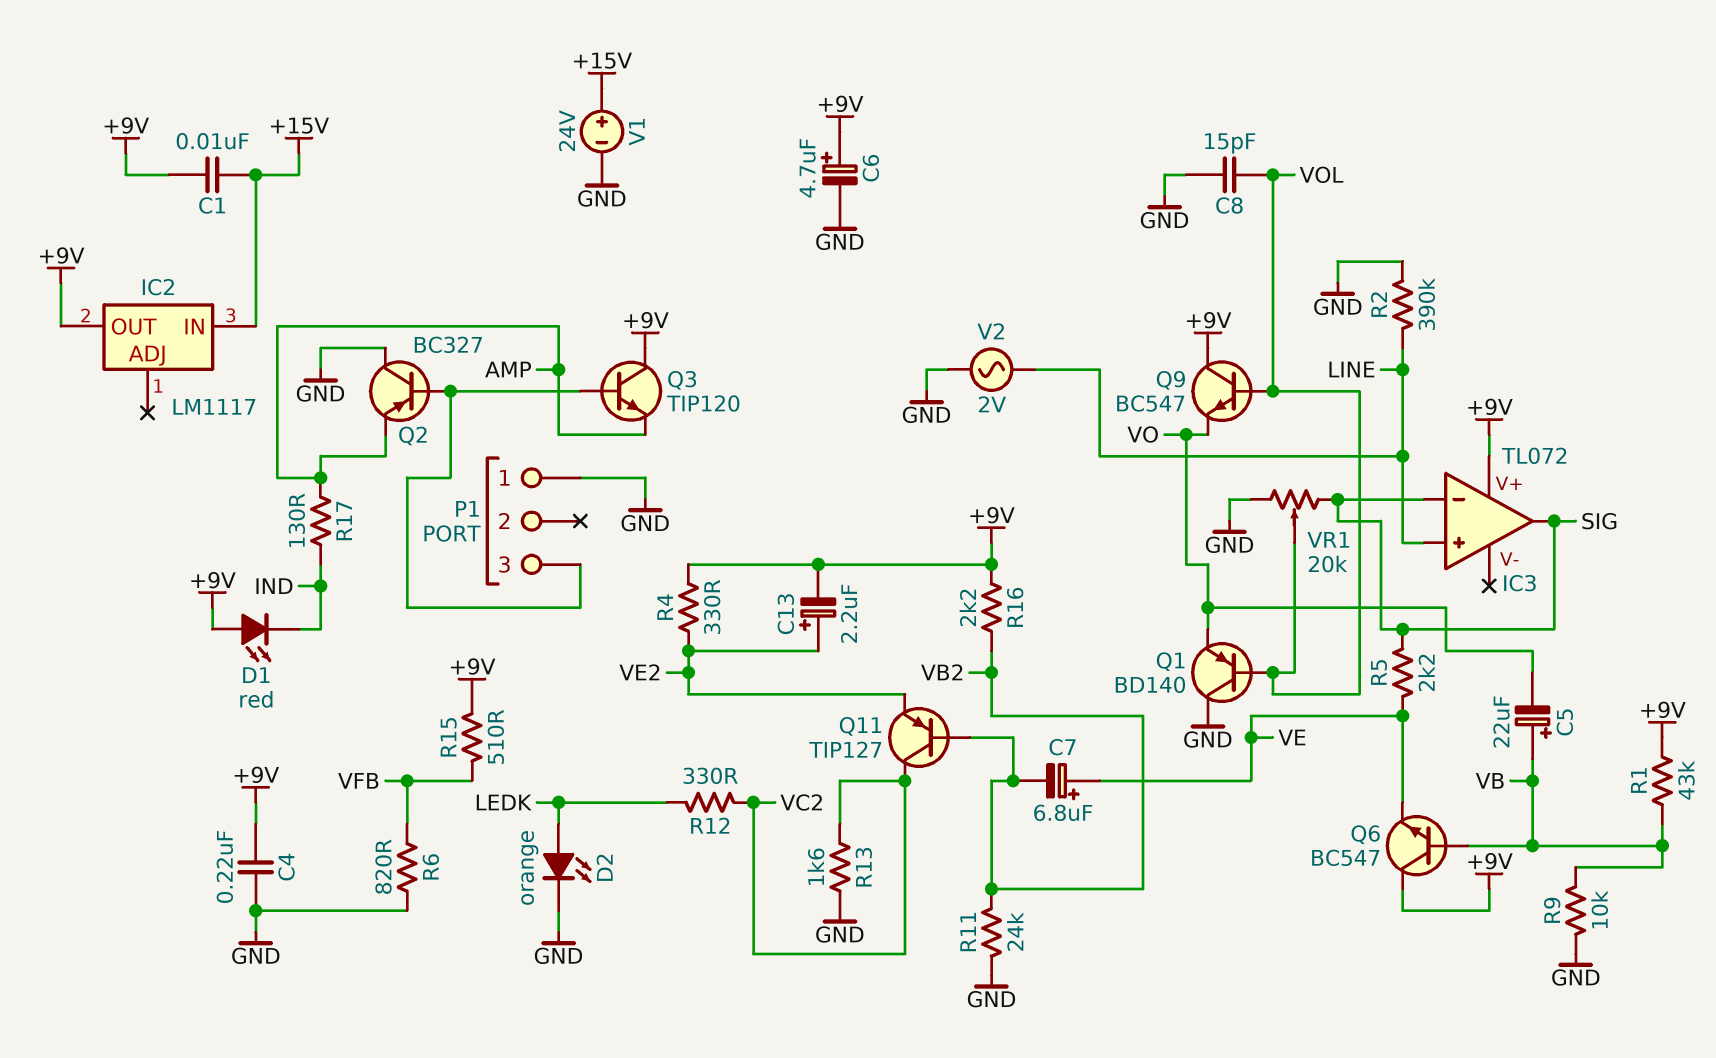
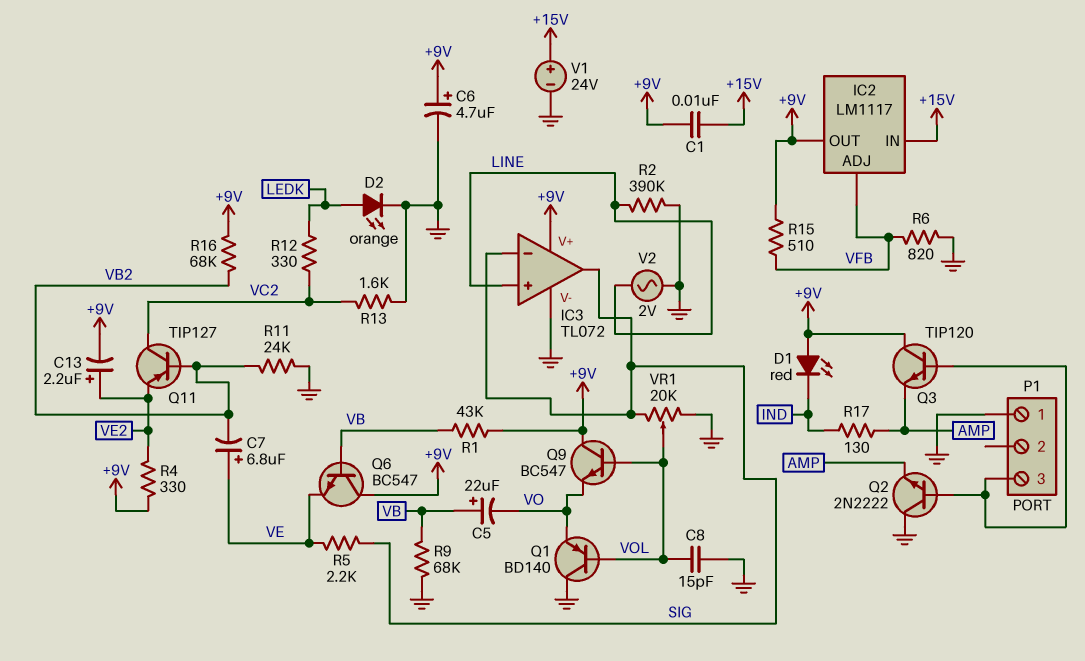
C4: 220nF (+9V, GND) -> none
IC2 pin ADJ: none -> VFB
IC3 pin V-: none -> GND
Q2: PNP BC327 (B P1/3, C GND, E AMP) -> NPN 2N2222 (B P1/3, C GND, E AMP)
R9: 10k (GND, VB) -> 68k (GND, VB)
R16: 2.2k (+9V, VB2) -> 68k (+9V, VB2)

